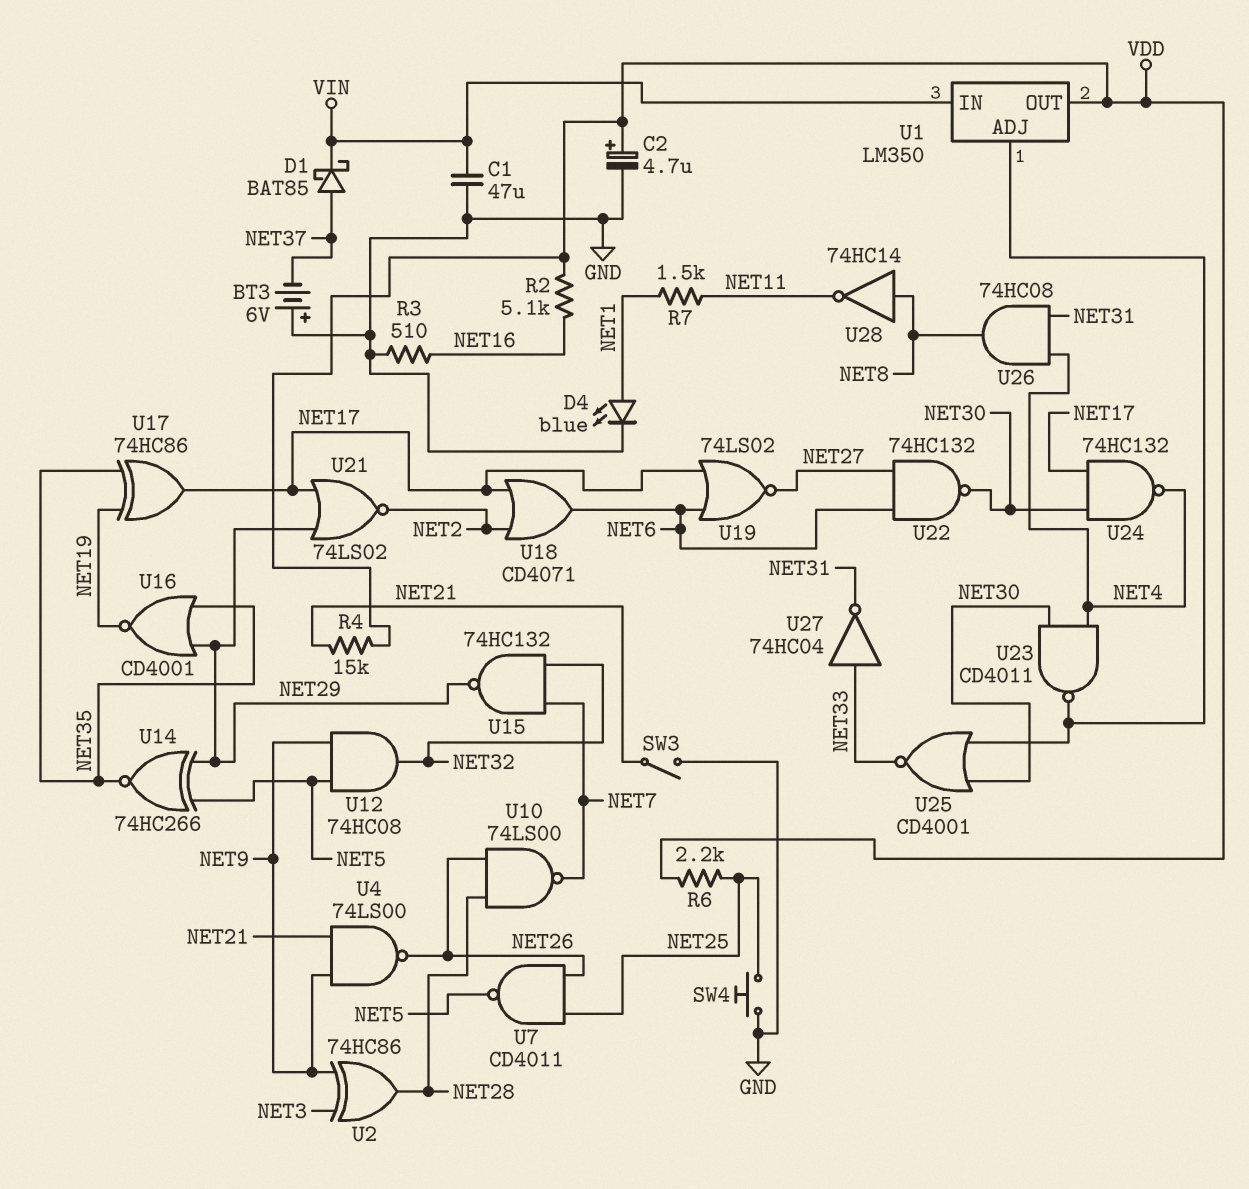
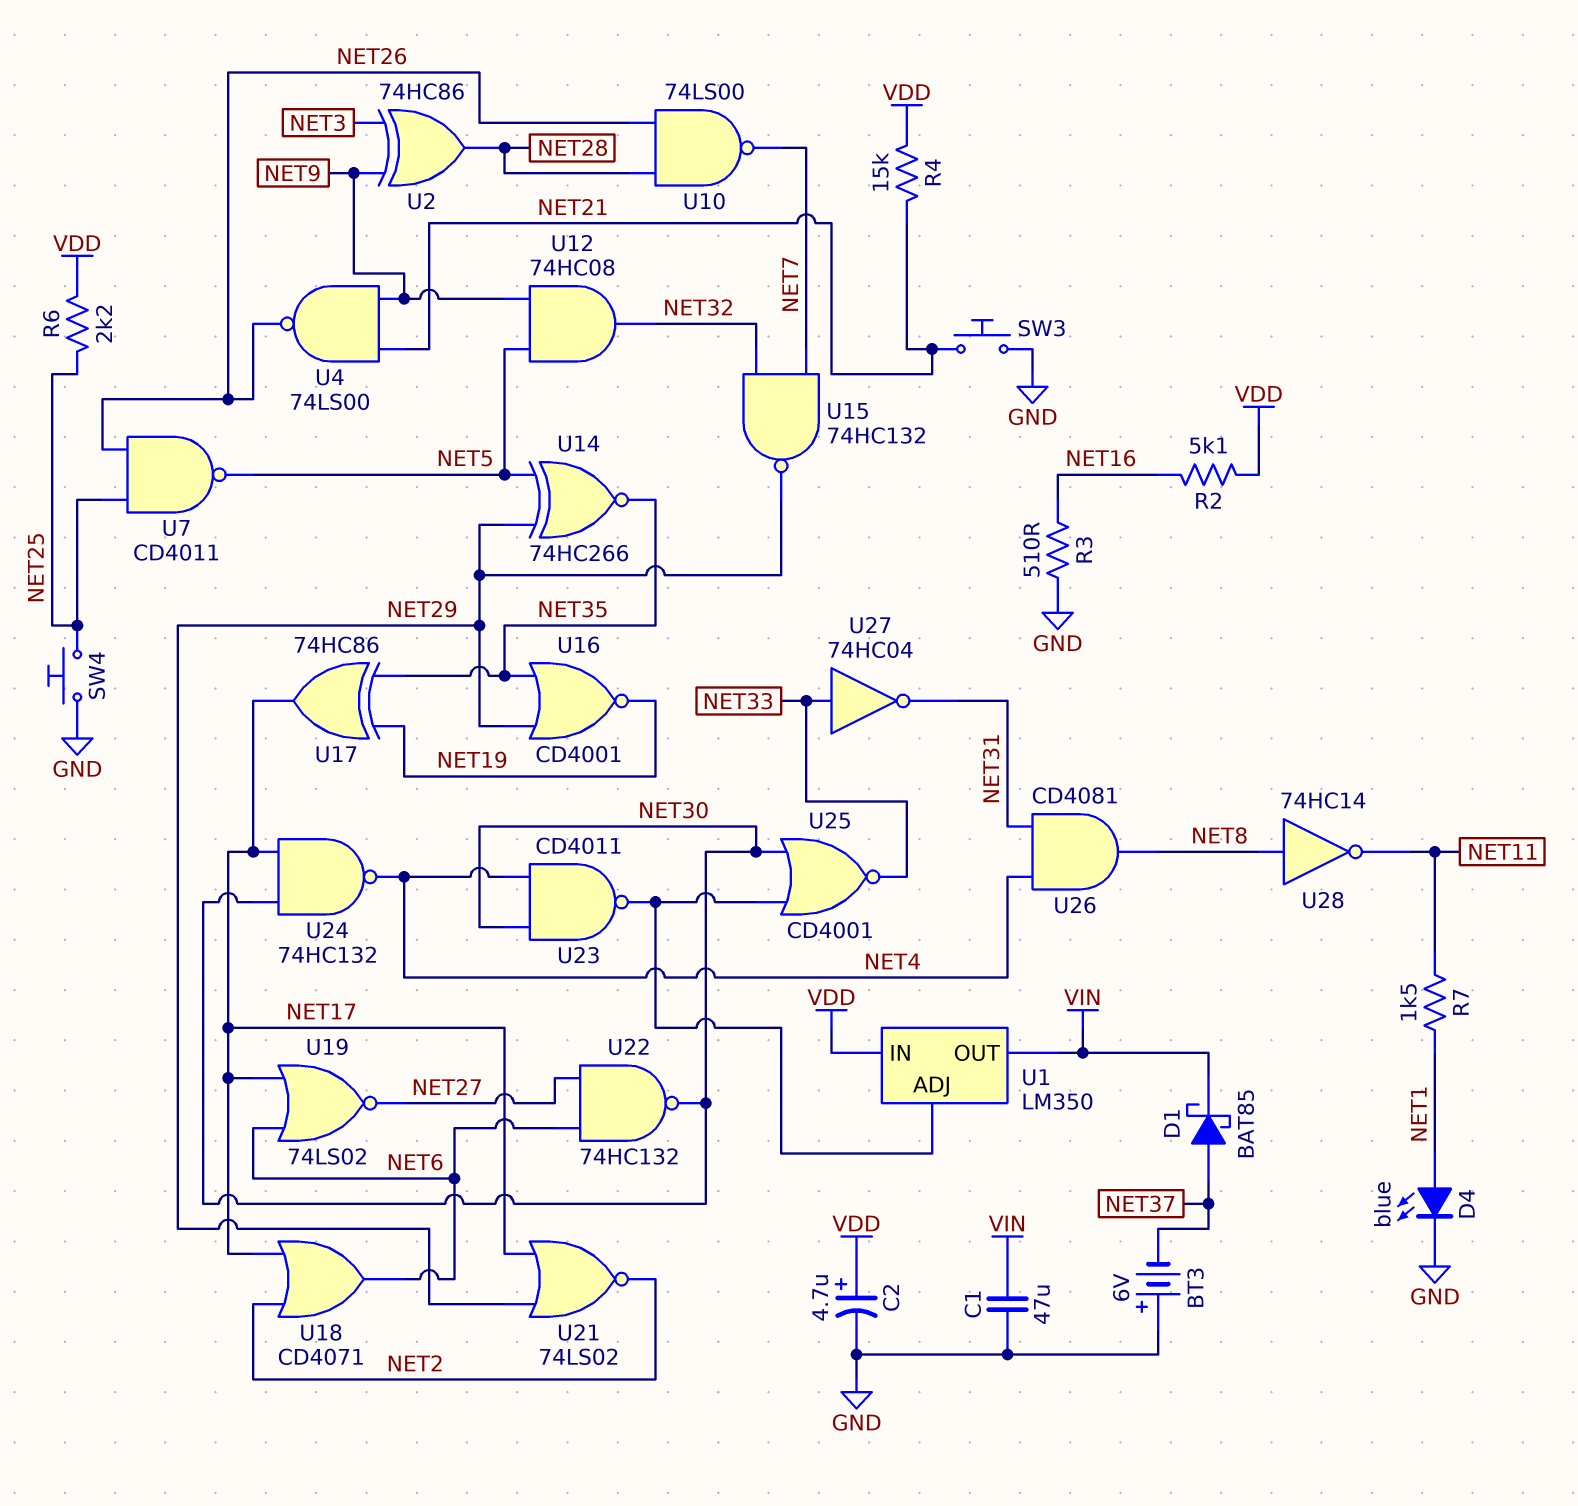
SW3: switch (GND, NET21) -> button (GND, NET21)
U1 pin IN: VIN -> VDD
U1 pin OUT: VDD -> VIN
U26: AND 74HC08 (in NET4, in NET31, out NET8) -> AND CD4081 (in NET4, in NET31, out NET8)

